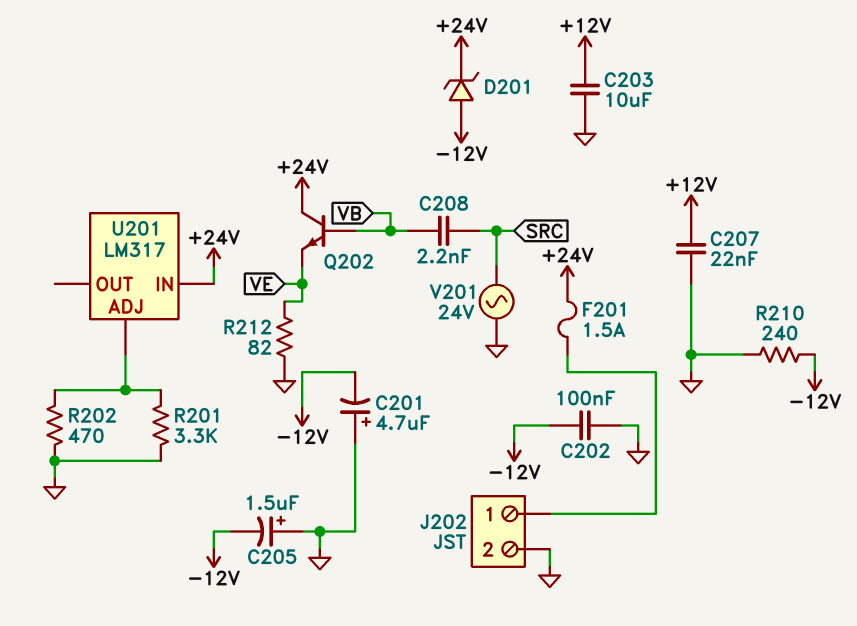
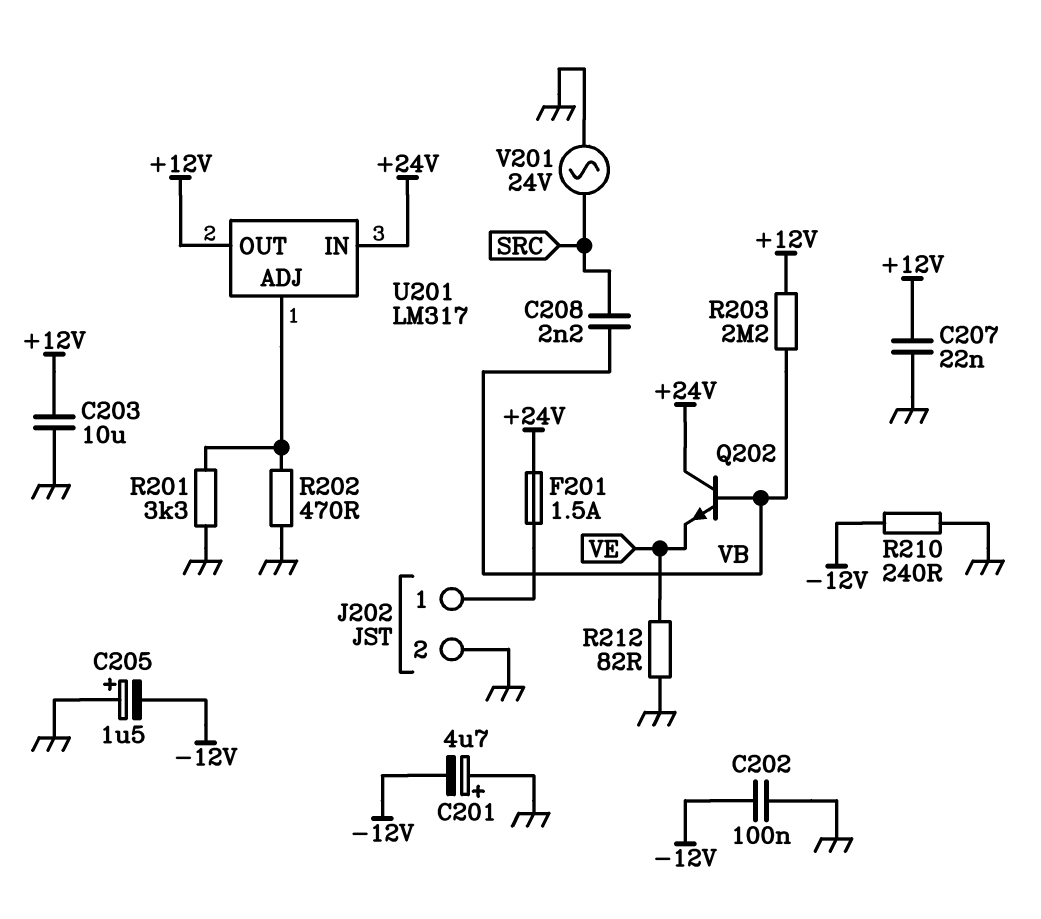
D201: zener (A -12V, K +24V) -> none
R203: none -> 2.2M (+12V, VB)
U201 pin OUT: none -> +12V

